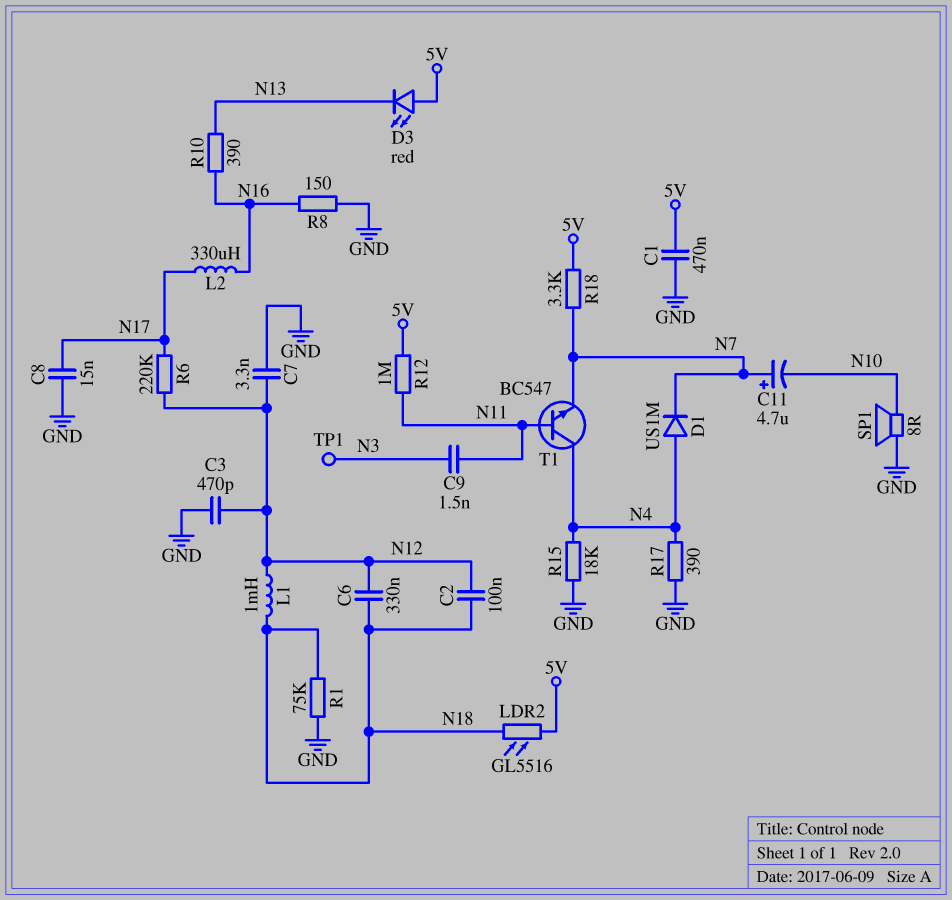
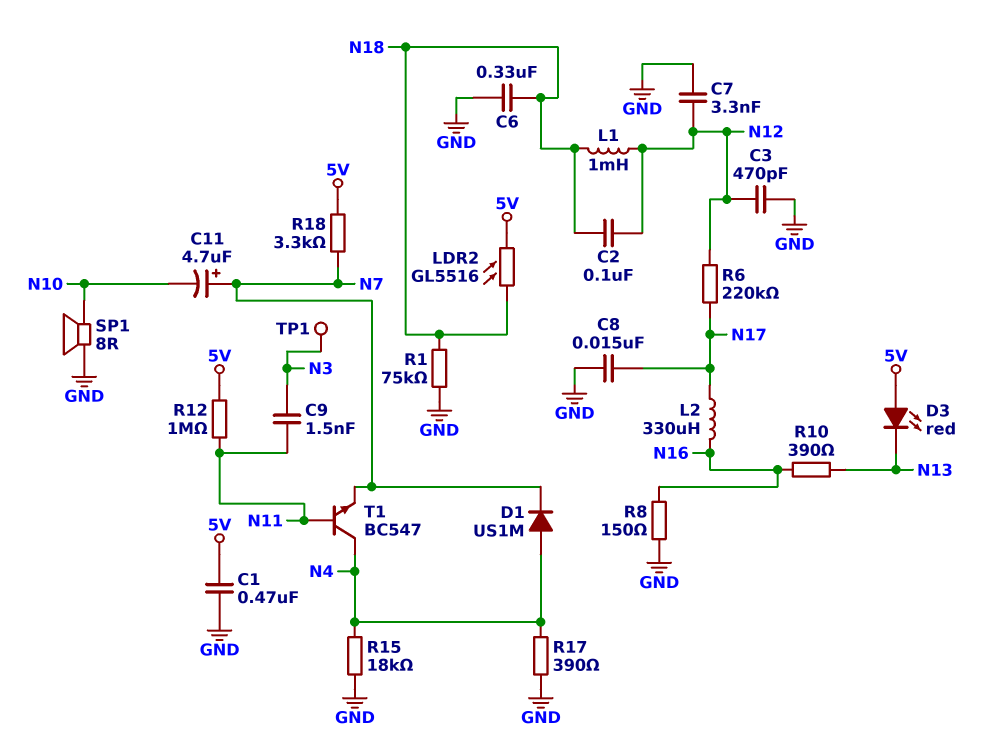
C6: 330nF (N12, N18) -> 330nF (GND, N18)

